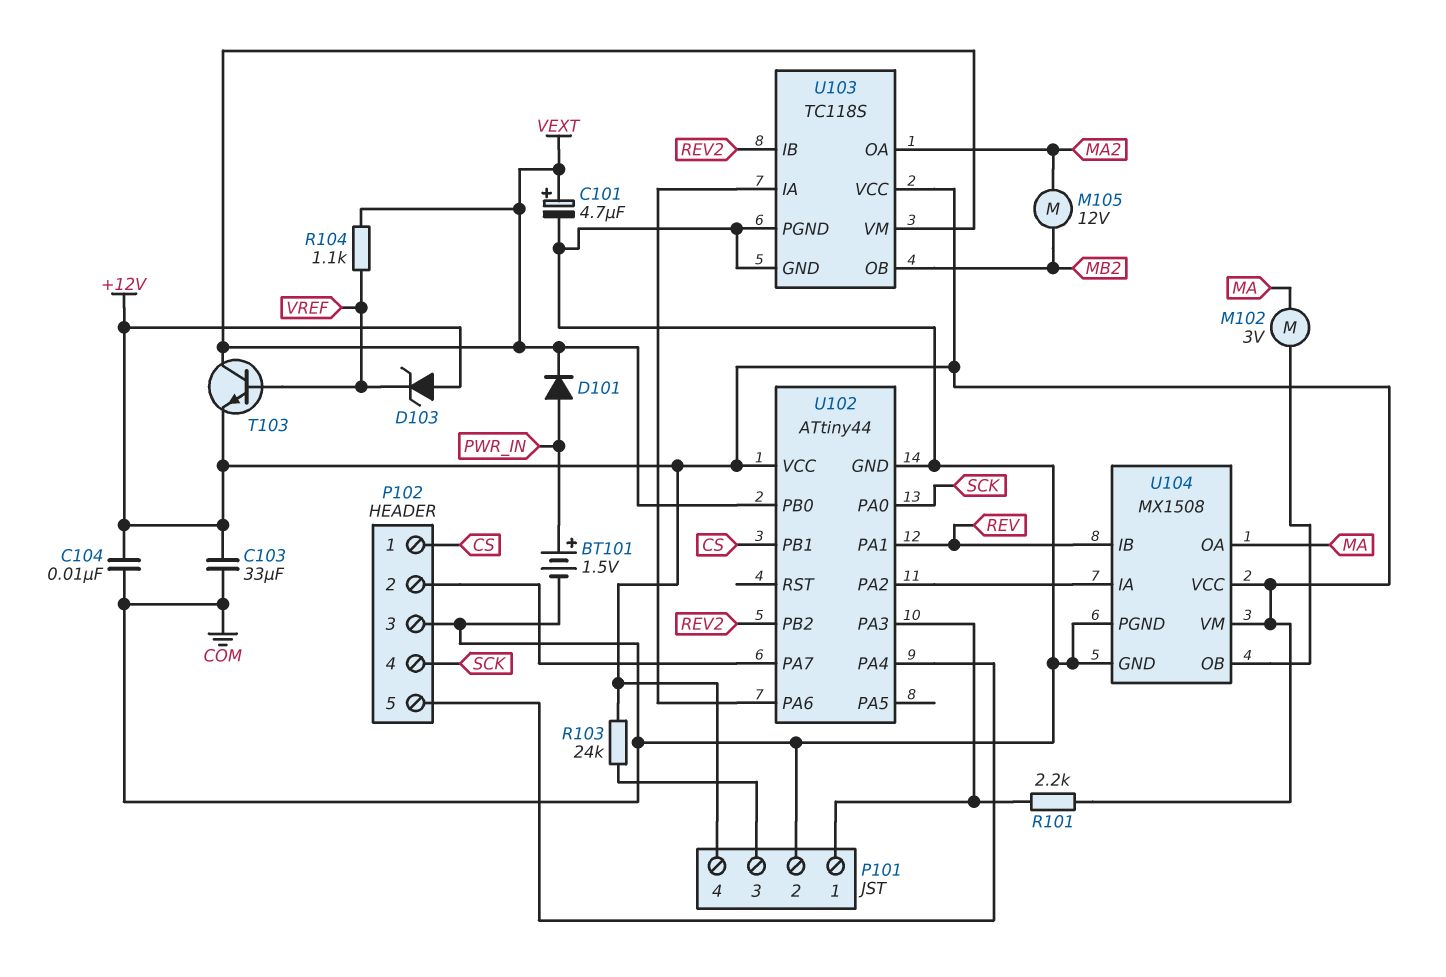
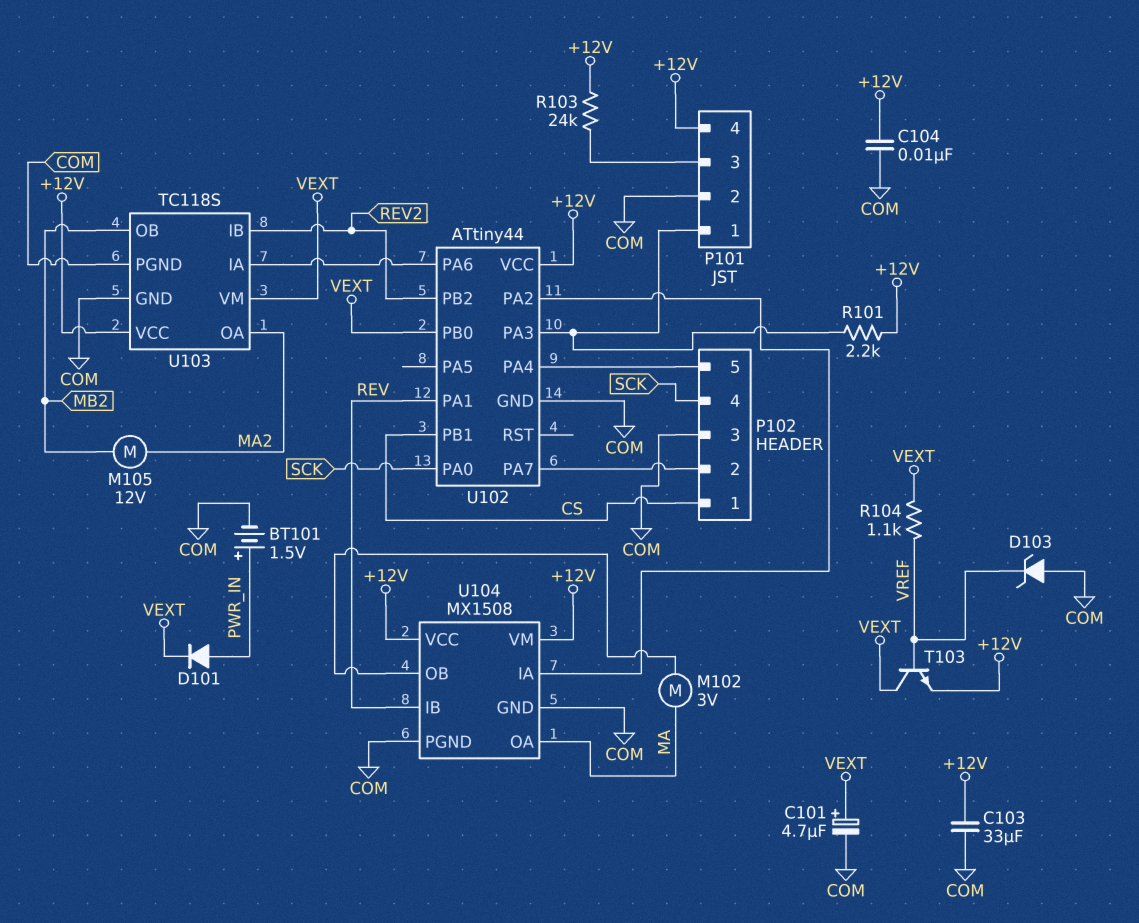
D103: zener (A +12V, K VREF) -> zener (A COM, K VREF)

